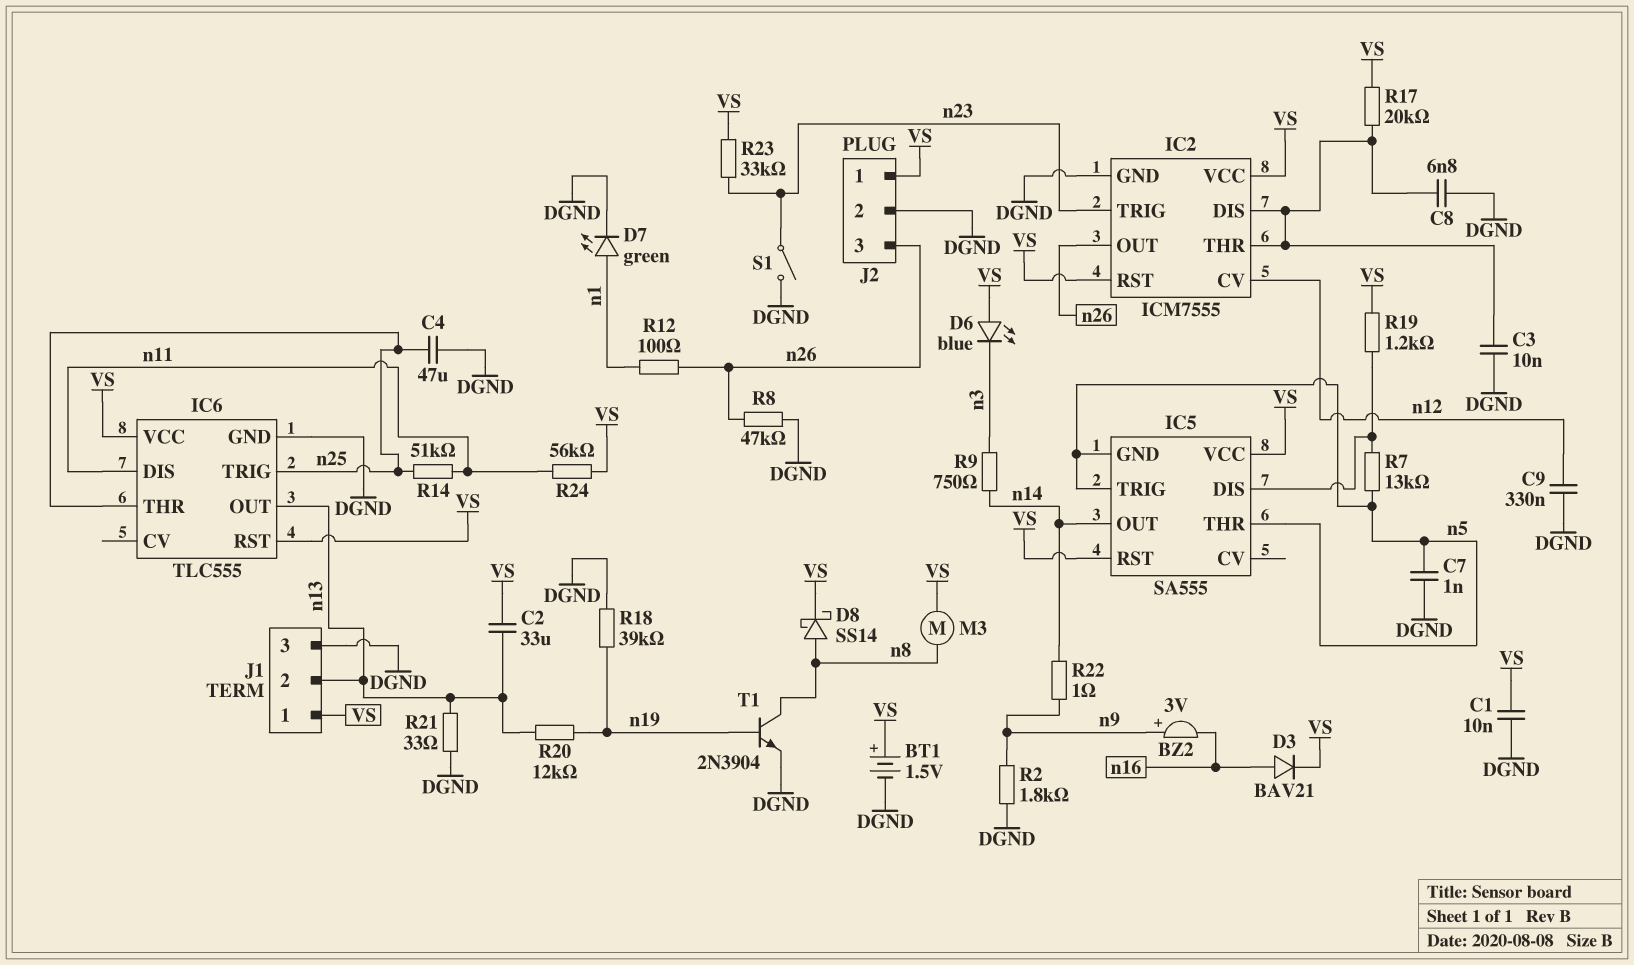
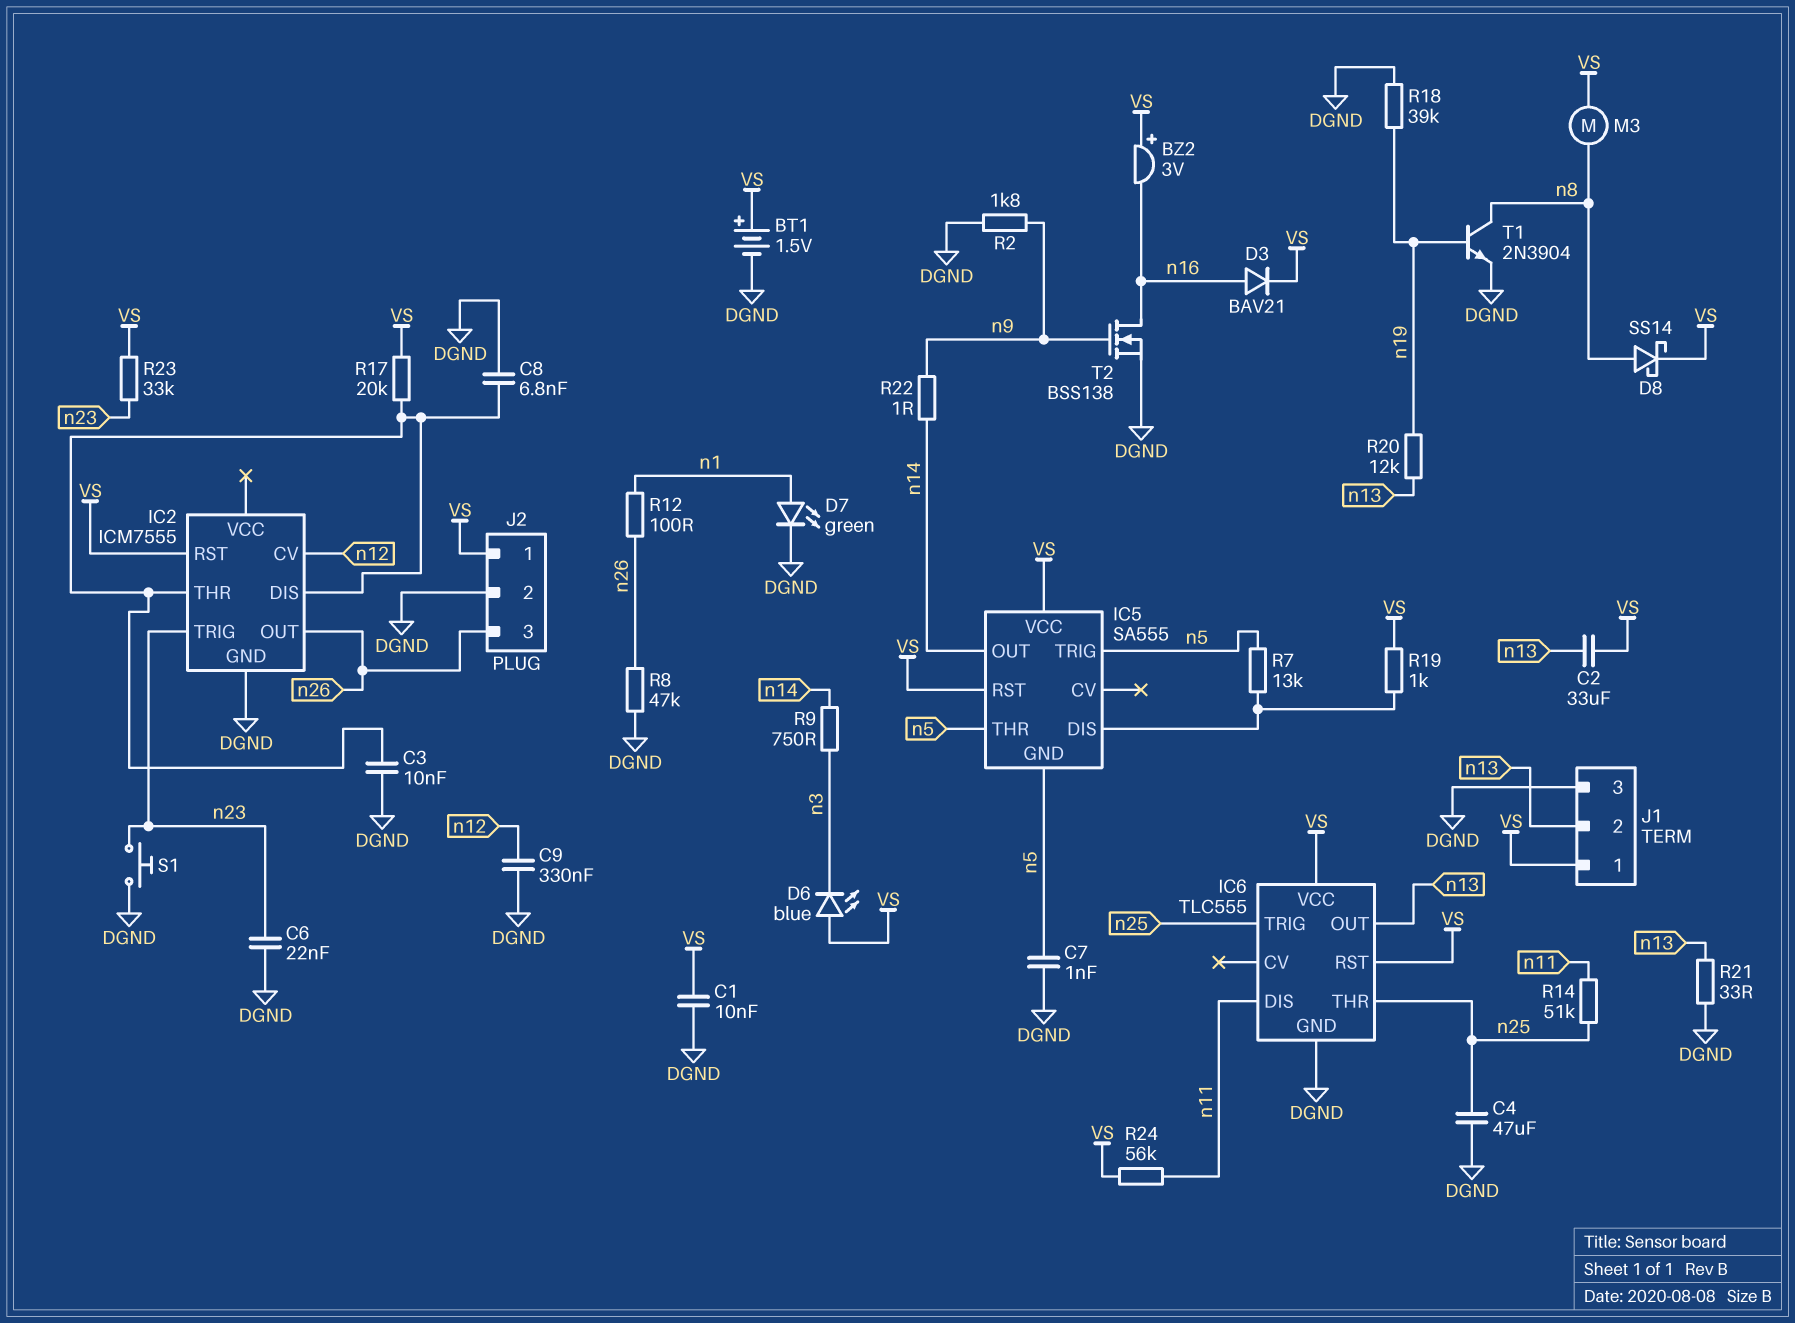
BZ2: buzzer 3V (plus n9, minus n16) -> buzzer 3V (plus VS, minus n16)
C6: none -> 22nF (DGND, n23)
IC2 pin VCC: VS -> none
R19: 1.2k (IC5/DIS, VS) -> 1k (IC5/DIS, VS)
S1: switch (DGND, n23) -> button (DGND, n23)
T2: none -> NMOS BSS138 (G n9, D n16, S DGND)

